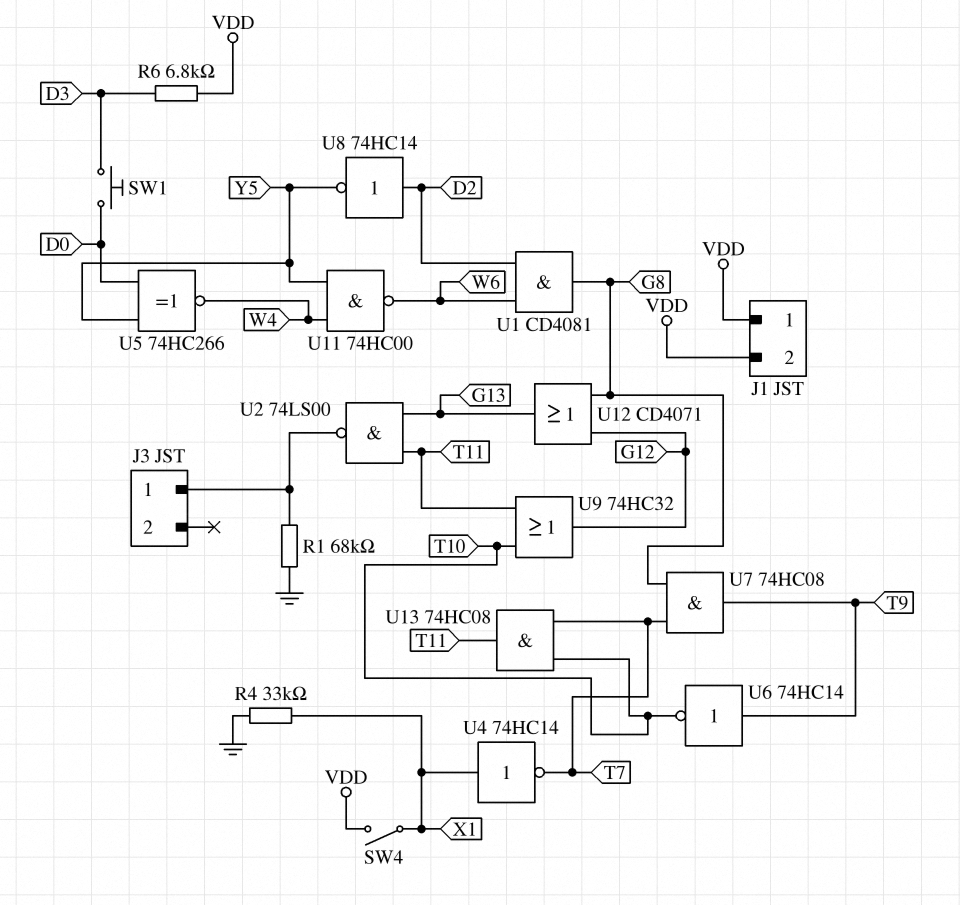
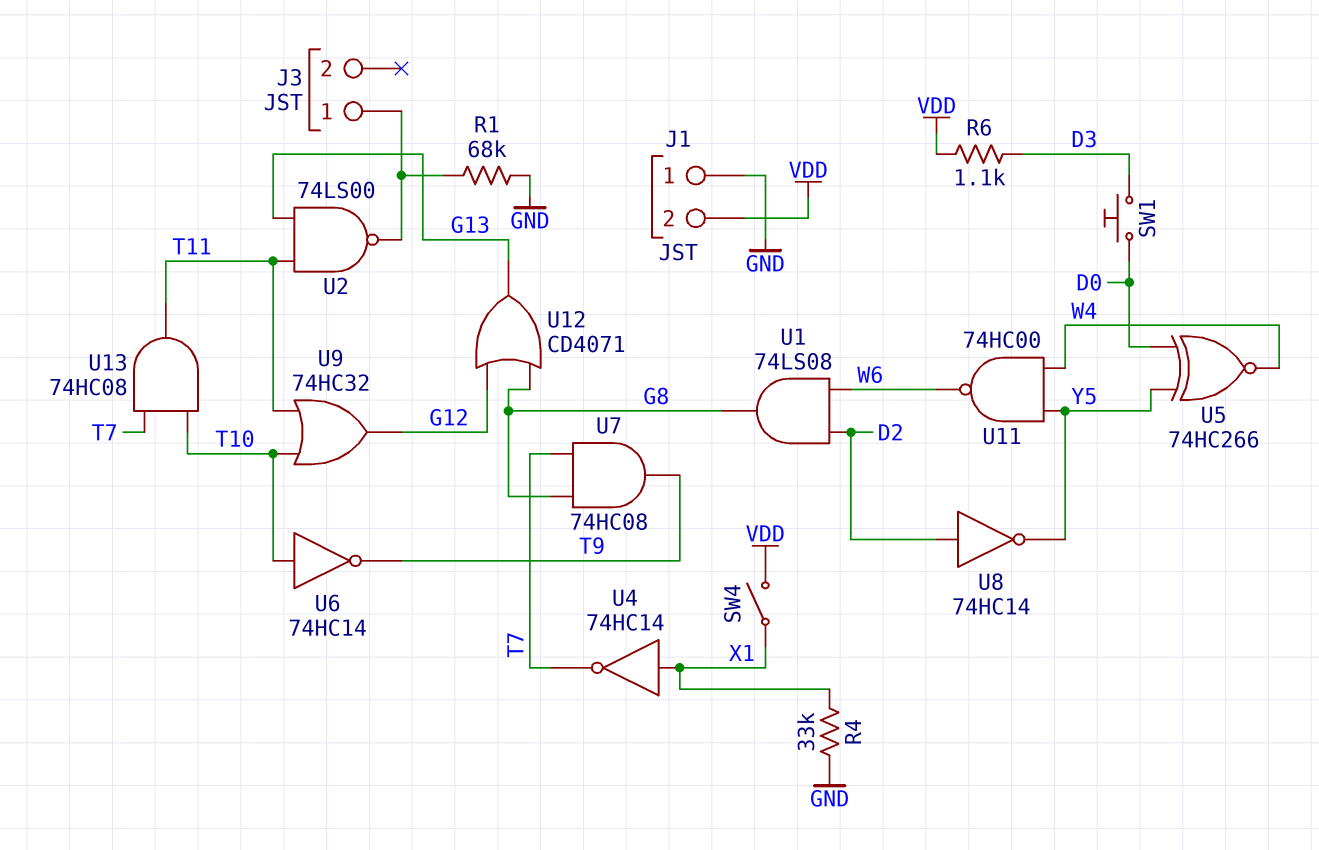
J1 pin 1: VDD -> GND
R6: 6.8k (D3, VDD) -> 1.1k (D3, VDD)
U1: AND CD4081 (in D2, in W6, out G8) -> AND 74LS08 (in D2, in W6, out G8)
U6: NOT 74HC14 (in T9, out T10) -> NOT 74HC14 (in T10, out T9)

